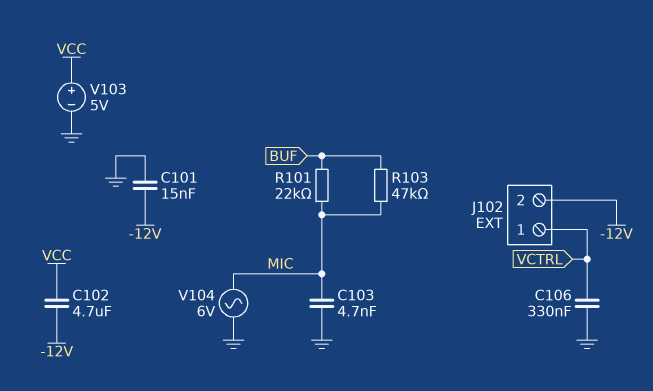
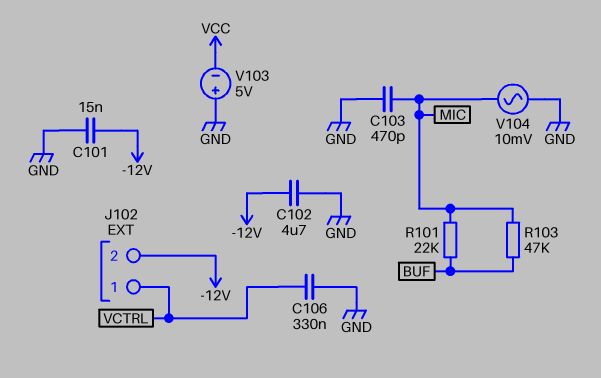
C102: 4.7uF (-12V, VCC) -> 4.7uF (-12V, GND)
C103: 4.7nF (GND, MIC) -> 470pF (GND, MIC)
V103: 5V (plus VCC, minus GND) -> 5V (plus GND, minus VCC)
V104: AC 6V (GND, MIC) -> AC 10mV (GND, MIC)

